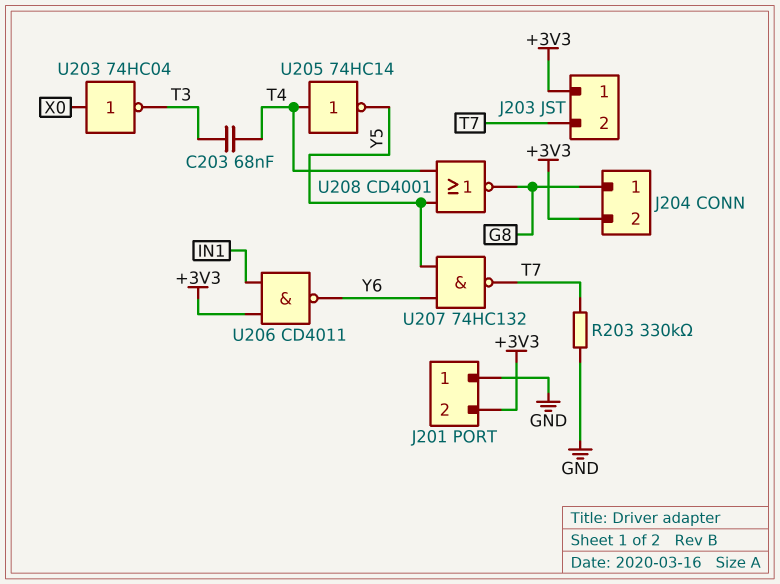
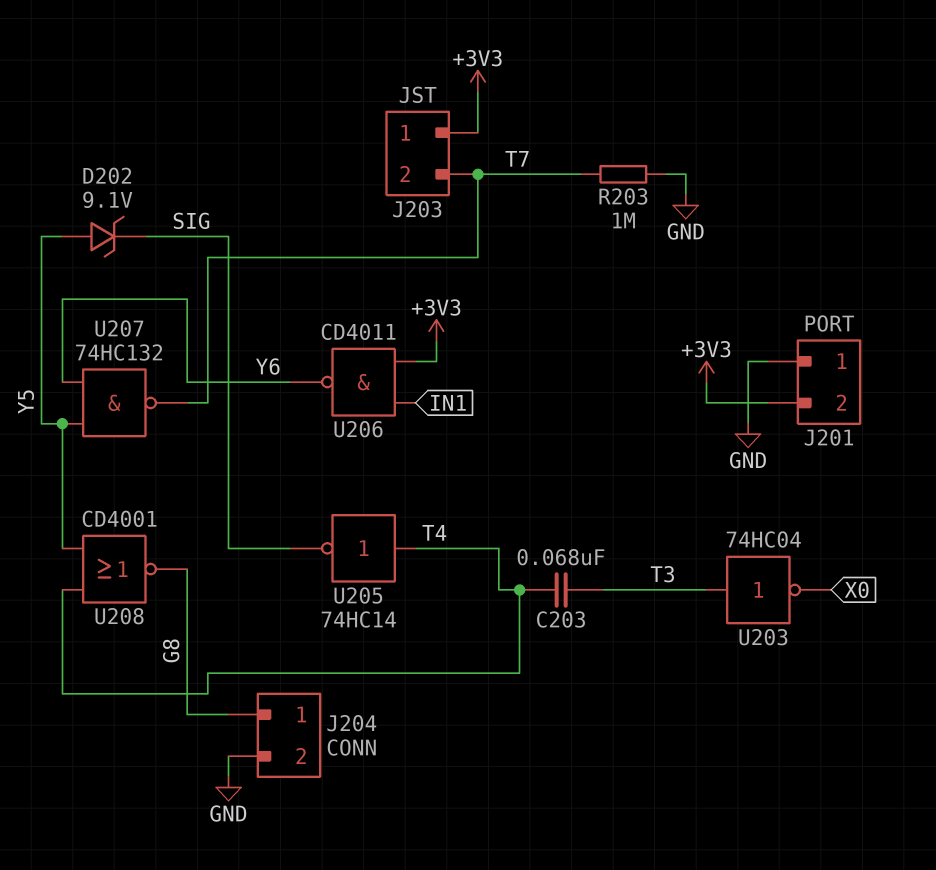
D202: none -> zener 9.1V (A Y5, K SIG)
J204 pin 2: +3V3 -> GND
R203: 330k (GND, T7) -> 1M (GND, T7)
U203: NOT 74HC04 (in X0, out T3) -> NOT 74HC04 (in T3, out X0)
U205: NOT 74HC14 (in T4, out Y5) -> NOT 74HC14 (in T4, out SIG)

